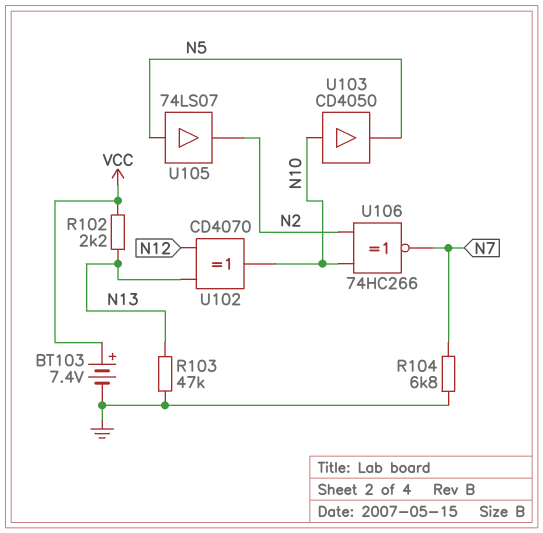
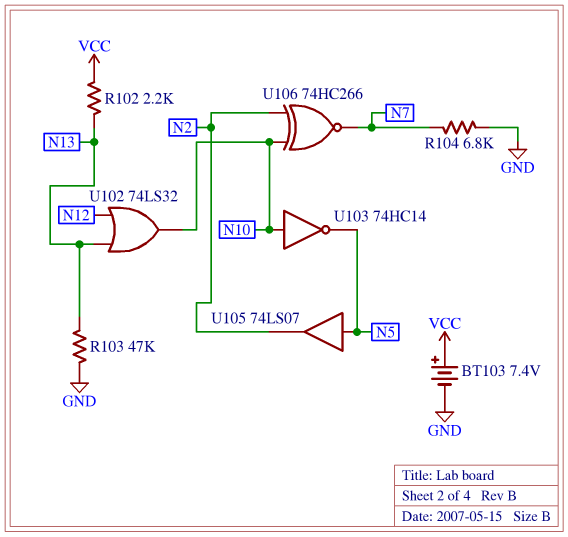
U102: XOR CD4070 (in N12, in N13, out N10) -> OR 74LS32 (in N12, in N13, out N10)
U103: buffer CD4050 (in N10, out N5) -> NOT 74HC14 (in N10, out N5)

